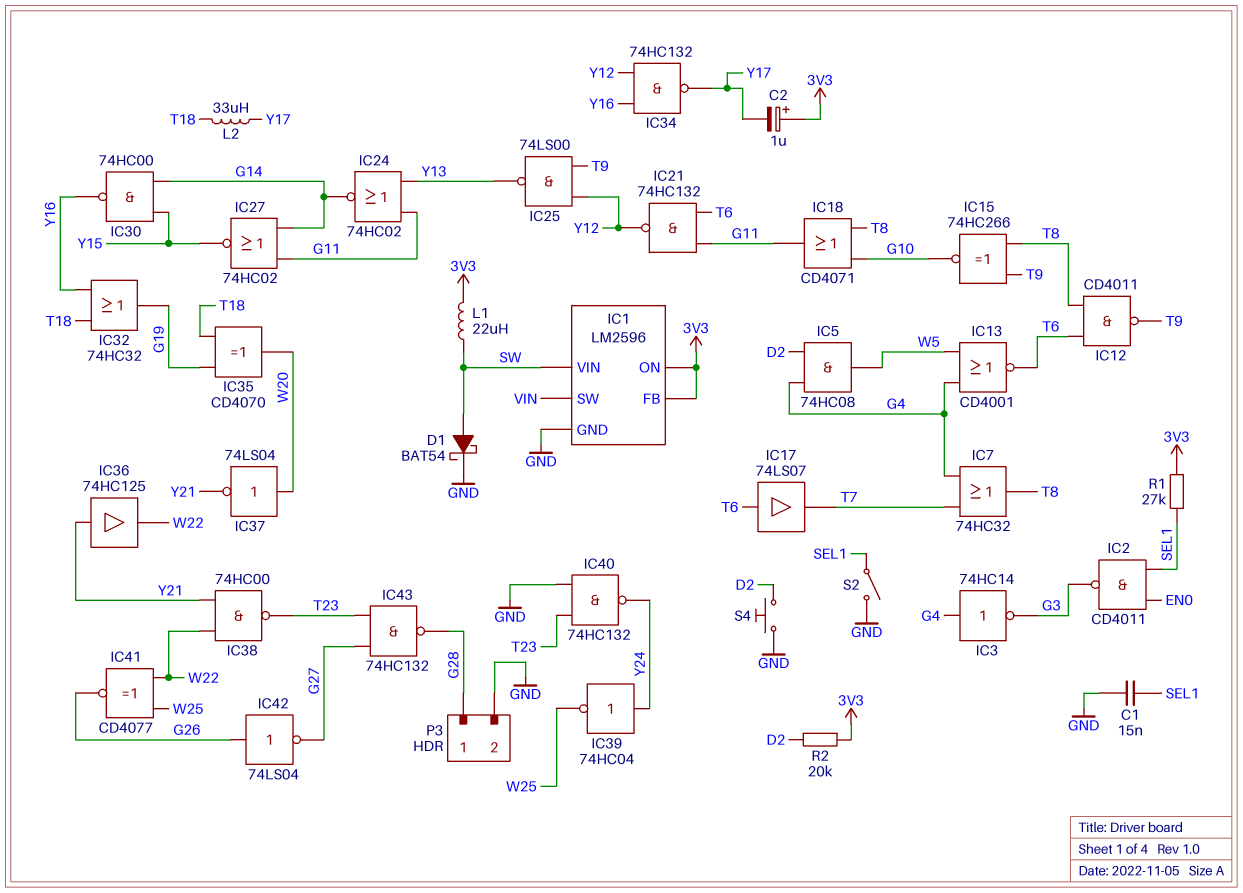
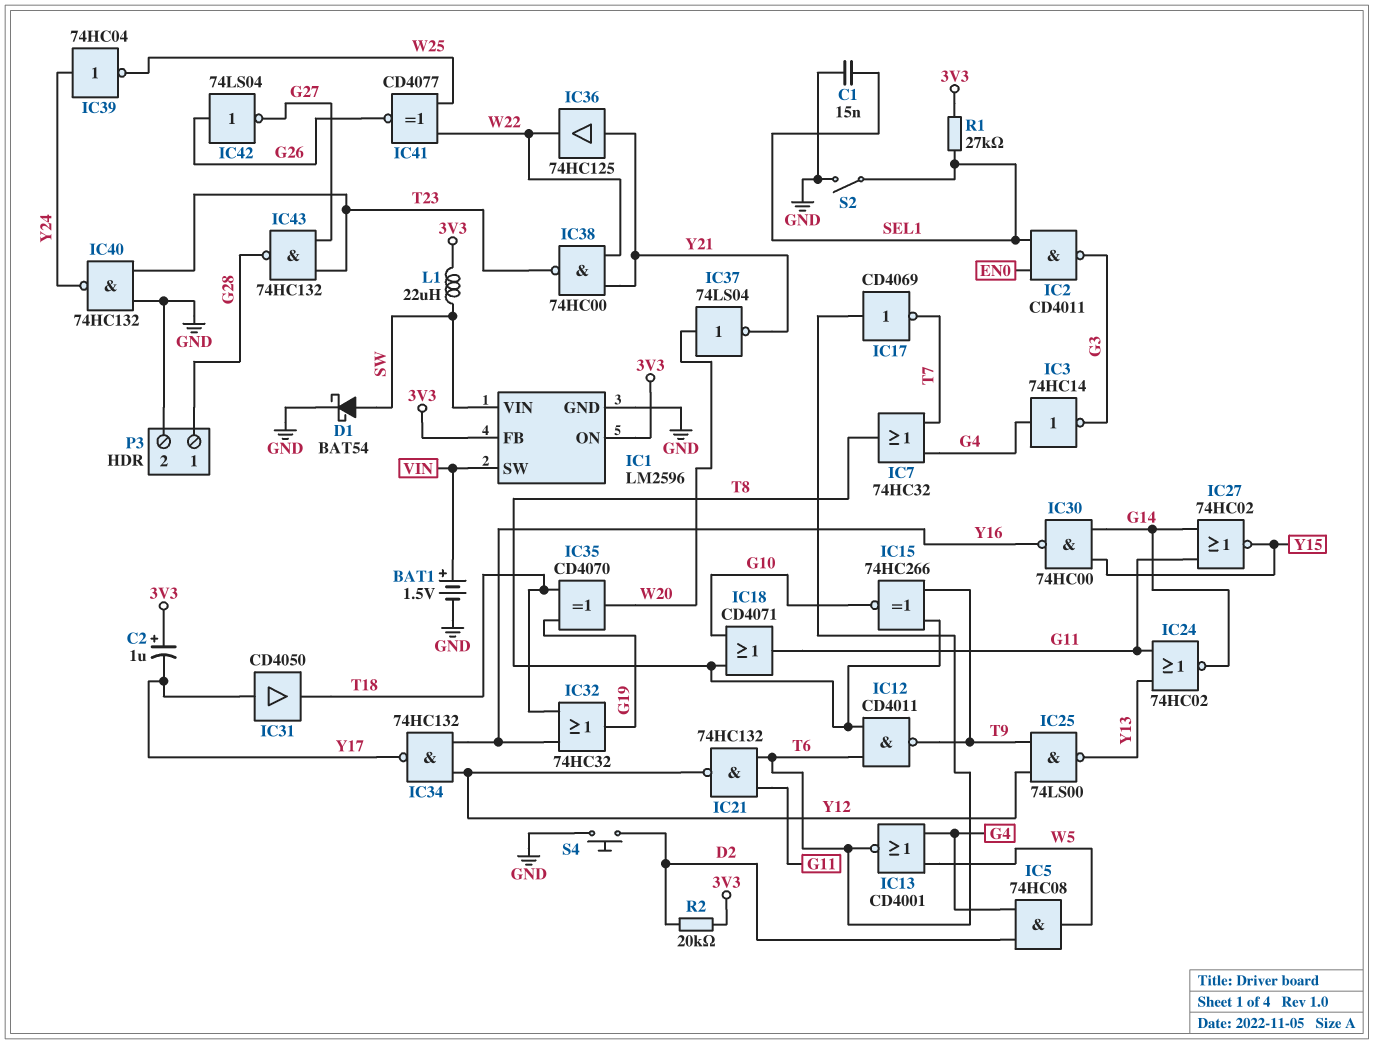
BAT1: none -> 1.5V (plus VIN, minus GND)
IC17: buffer 74LS07 (in T6, out T7) -> NOT CD4069 (in T6, out T7)
IC31: none -> buffer CD4050 (in Y17, out T18)
L2: 33uH (T18, Y17) -> none

